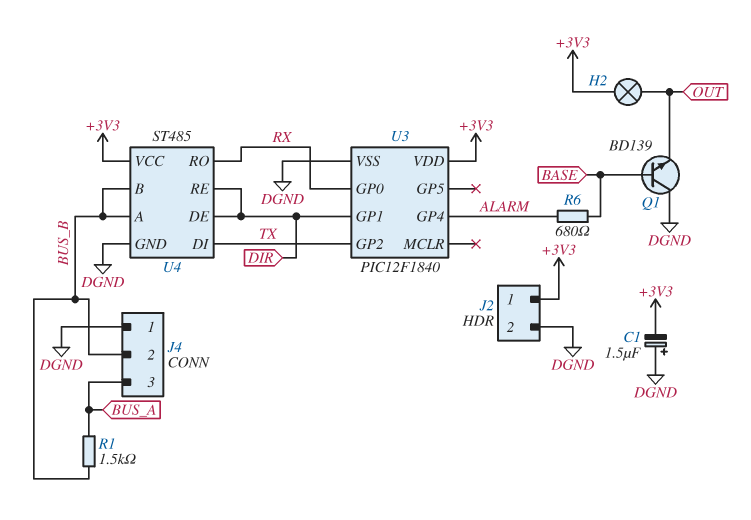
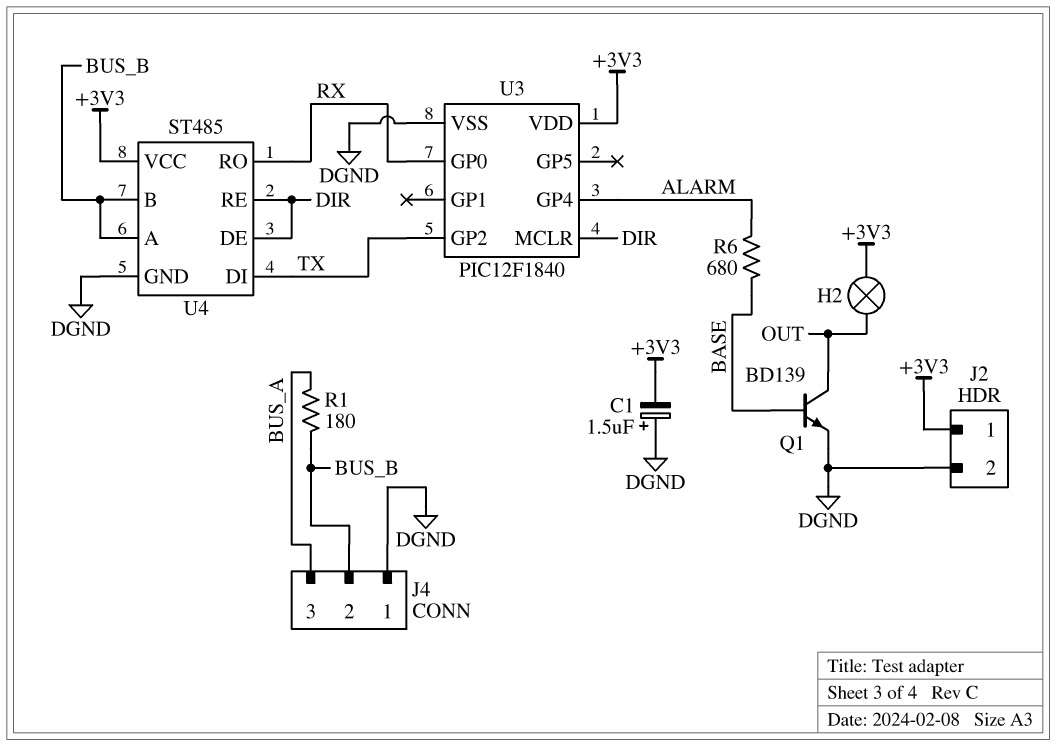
Q1: NPN BD139 (B BASE, C DGND, E OUT) -> NPN BD139 (B BASE, C OUT, E DGND)
R1: 1.5k (BUS_A, BUS_B) -> 180 (BUS_A, BUS_B)
U3 pin GP1: DIR -> none
U3 pin MCLR: none -> DIR

